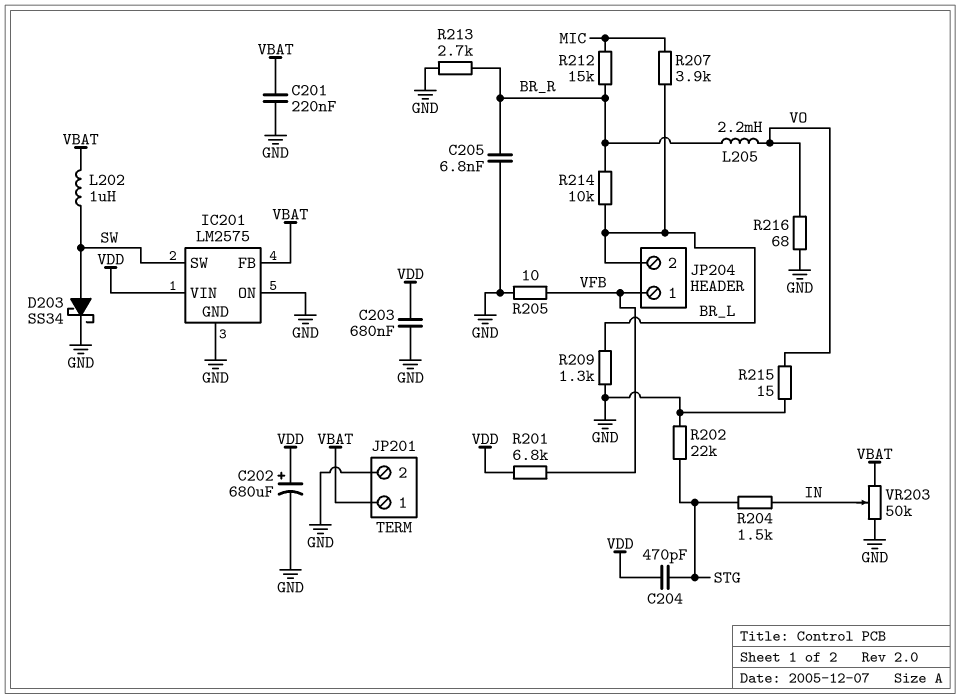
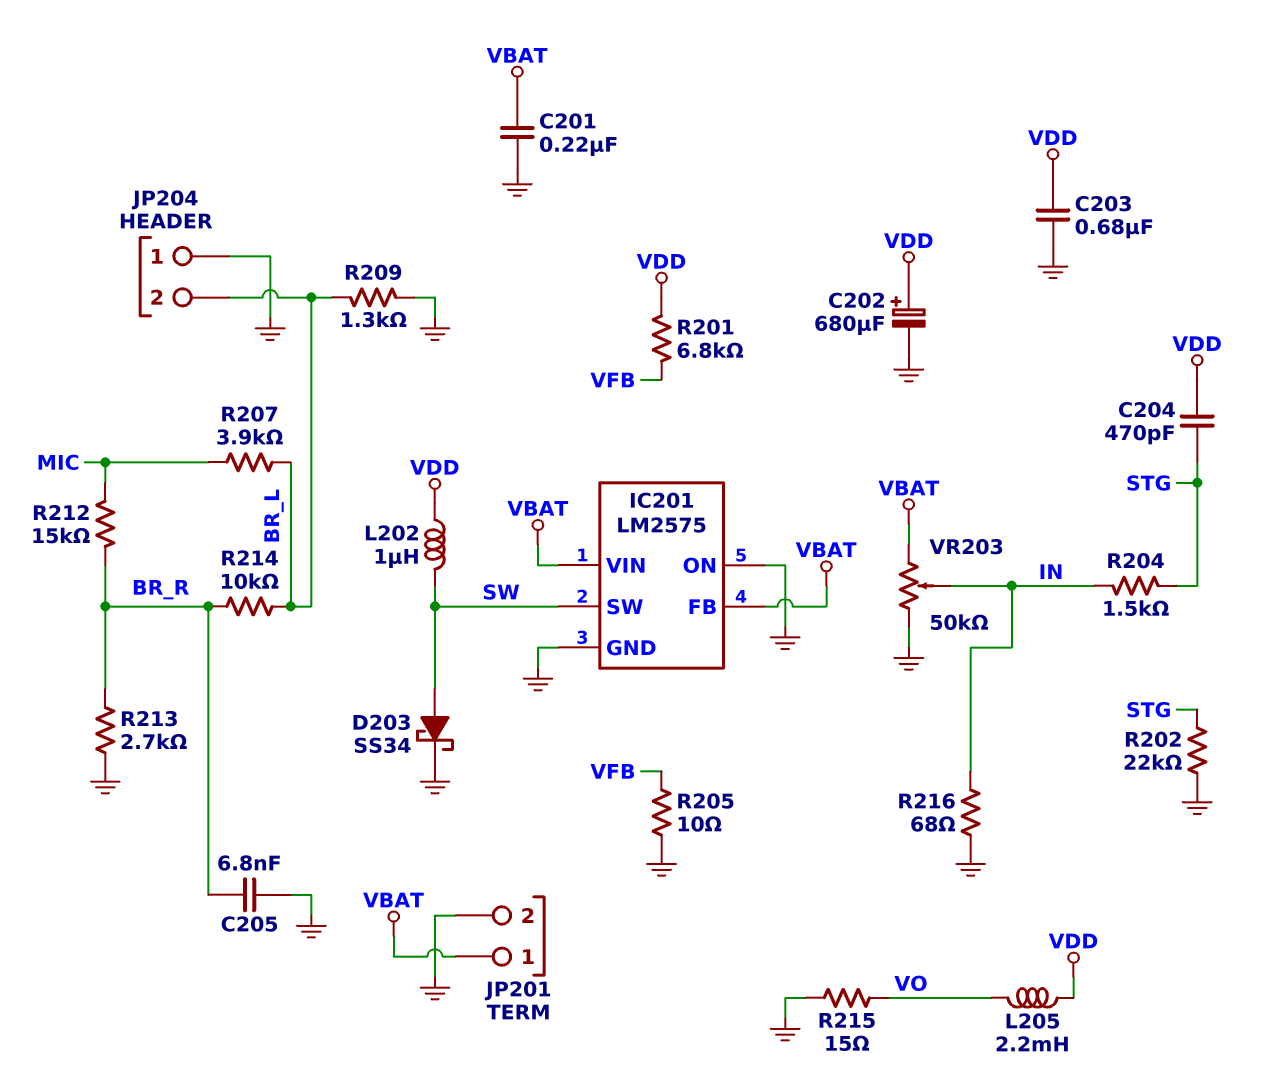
IC201 pin VIN: VDD -> VBAT
JP204 pin 1: VFB -> GND
L202: 1uH (SW, VBAT) -> 1uH (SW, VDD)
L205: 2.2mH (BR_R, VO) -> 2.2mH (VDD, VO)
R216: 68 (GND, VO) -> 68 (GND, IN)

